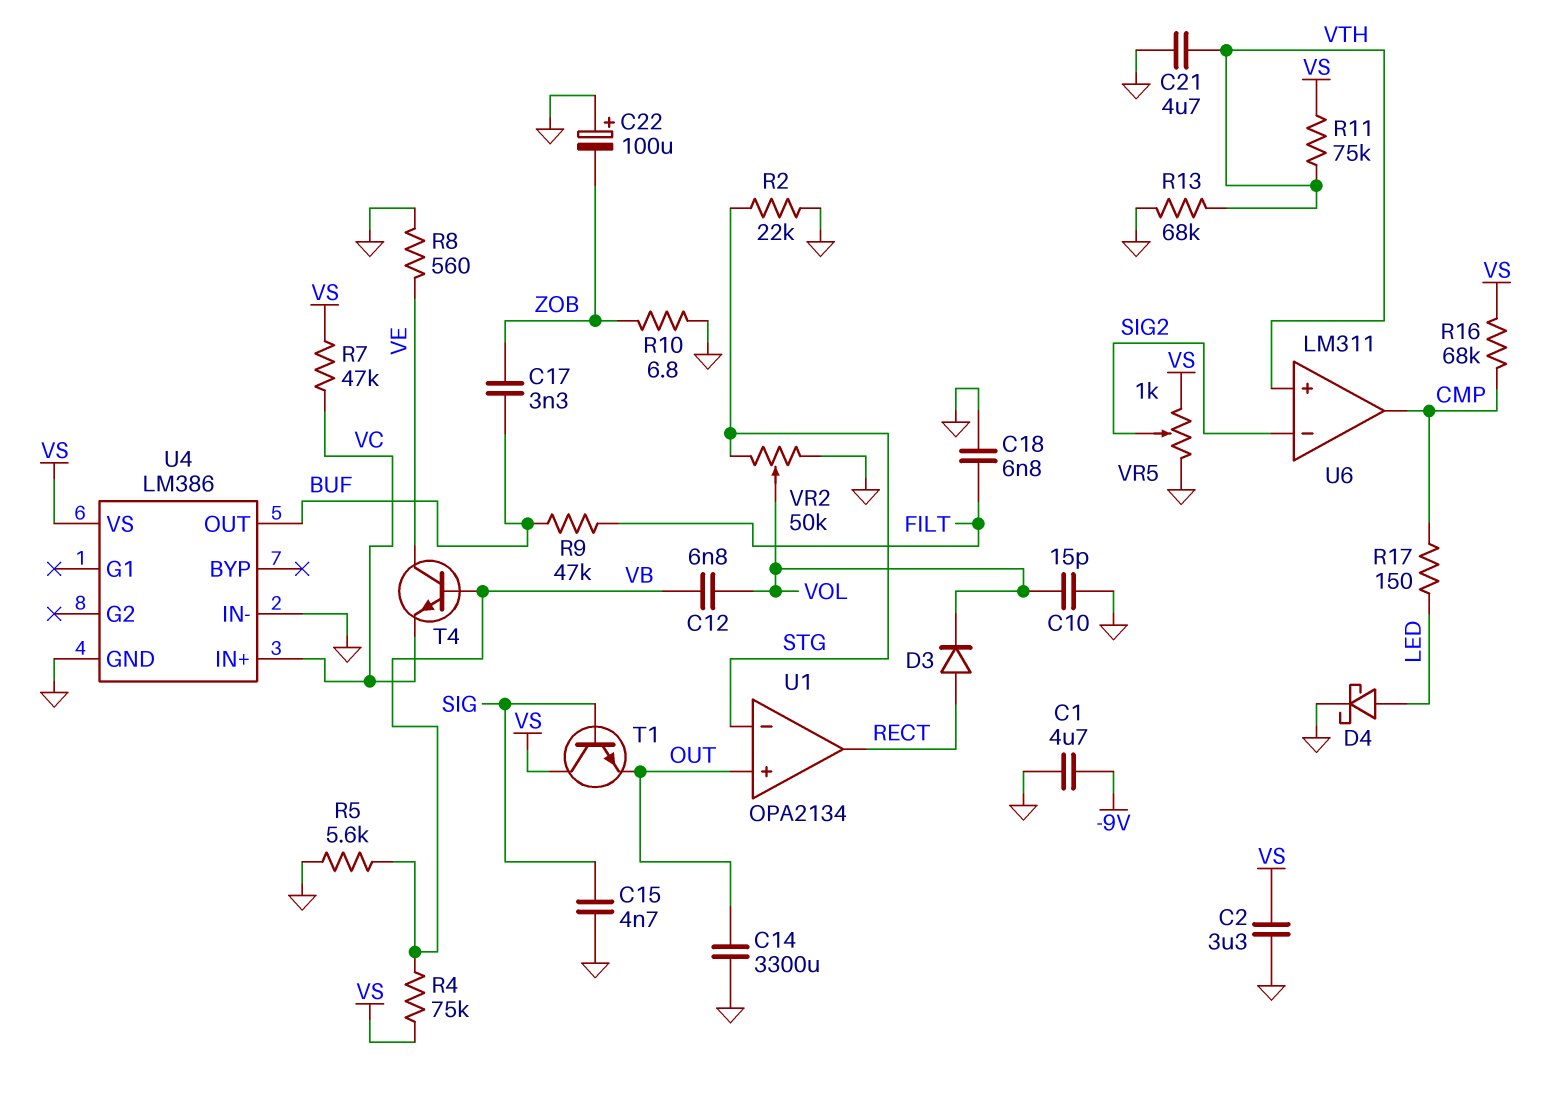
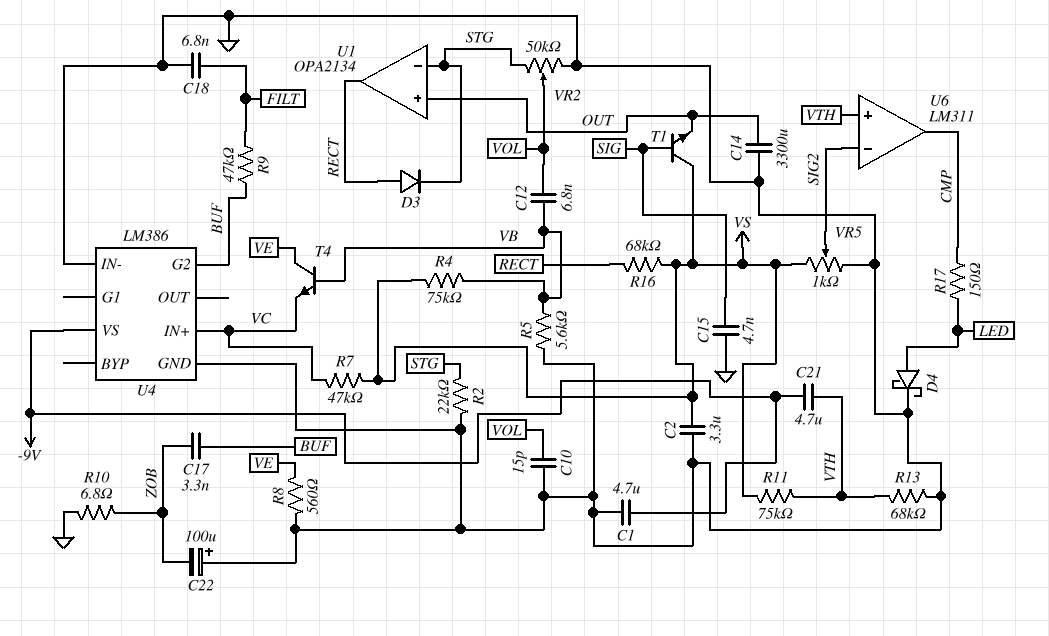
C21: 4.7uF (GND, VTH) -> 4.7uF (-9V, VTH)
D3: diode (A RECT, K VOL) -> diode (A RECT, K STG)
R16: 68k (CMP, VS) -> 68k (RECT, VS)
U4 pin G2: none -> BUF
U4 pin OUT: BUF -> none
U4 pin VS: VS -> -9V

